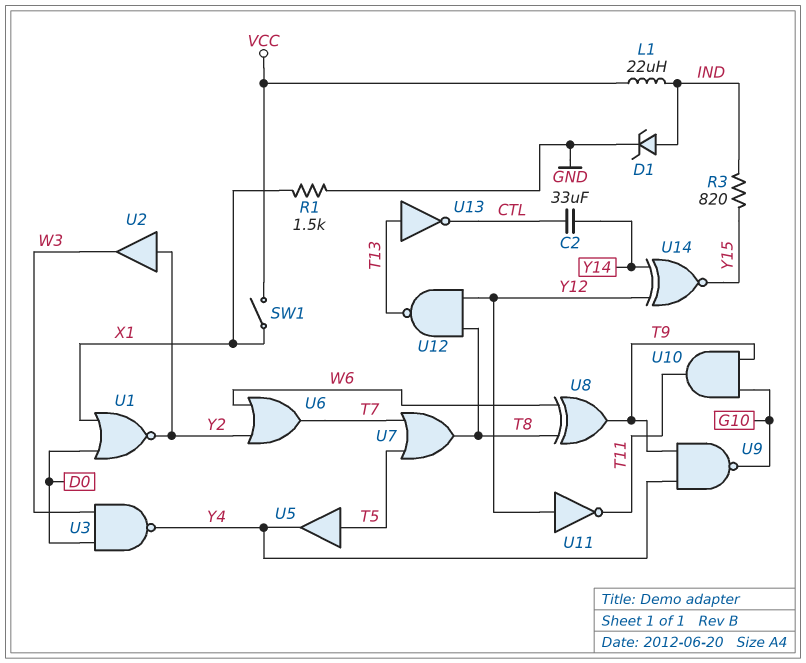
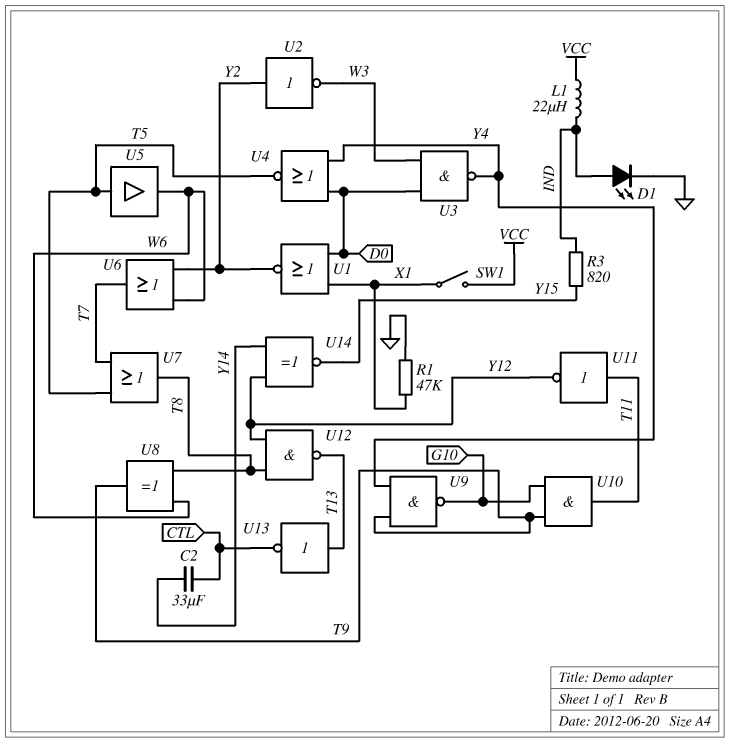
D1: zener (A IND, K GND) -> LED (A IND, K GND)
R1: 1.5k (GND, X1) -> 47k (GND, X1)
U2: buffer (in Y2, out W3) -> NOT (in Y2, out W3)
U4: none -> NOR (in D0, in Y4, out T5)
U5: buffer (in T5, out Y4) -> buffer (in T5, out W6)
U11: NOT (in Y12, out T11) -> NOT (in T11, out Y12)

